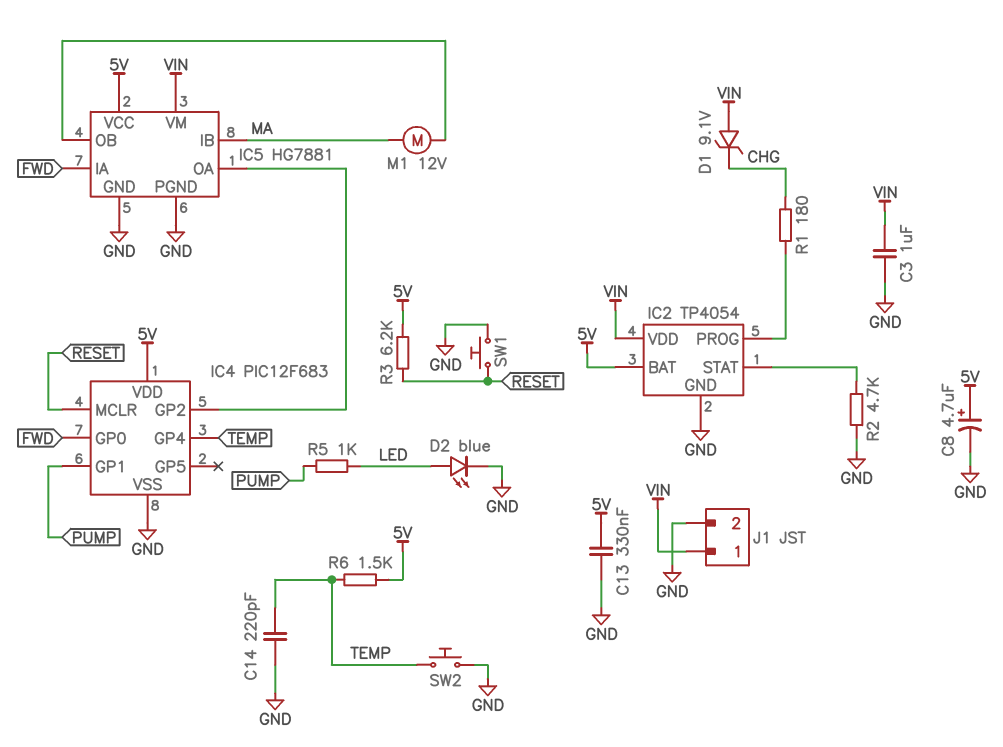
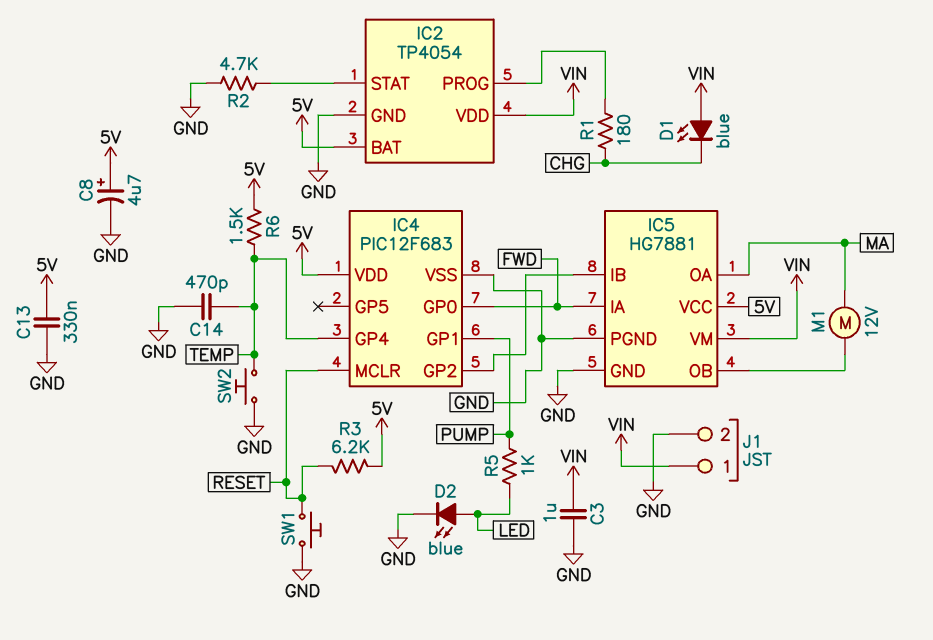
C14: 220pF (GND, TEMP) -> 470pF (GND, TEMP)
D1: zener 9.1V (A VIN, K CHG) -> LED blue (A VIN, K CHG)
IC5 pin IB: MA -> IC4/GP2
IC5 pin OA: IC4/GP2 -> MA

